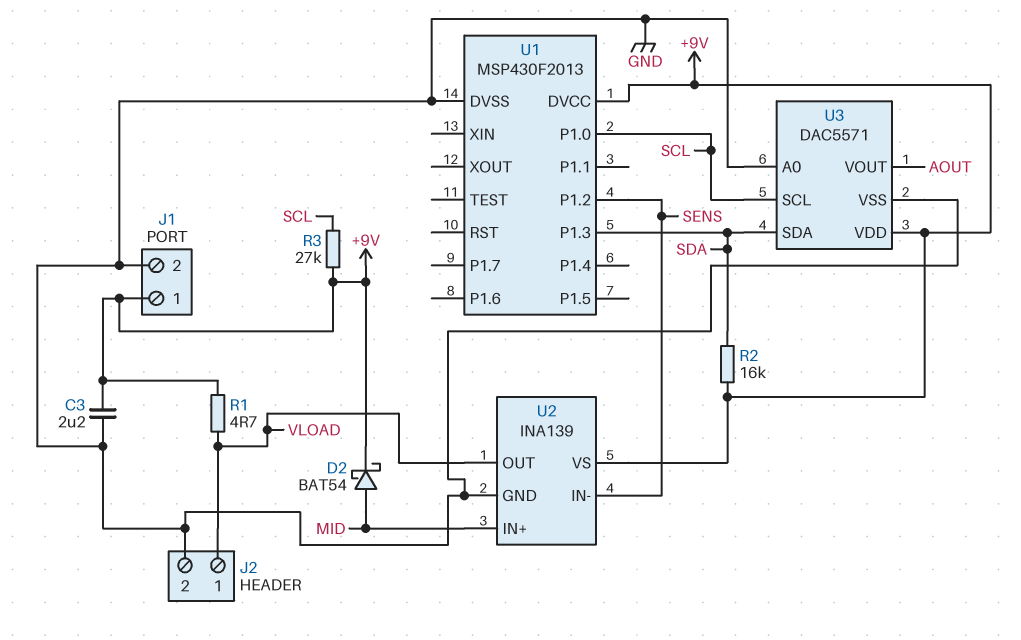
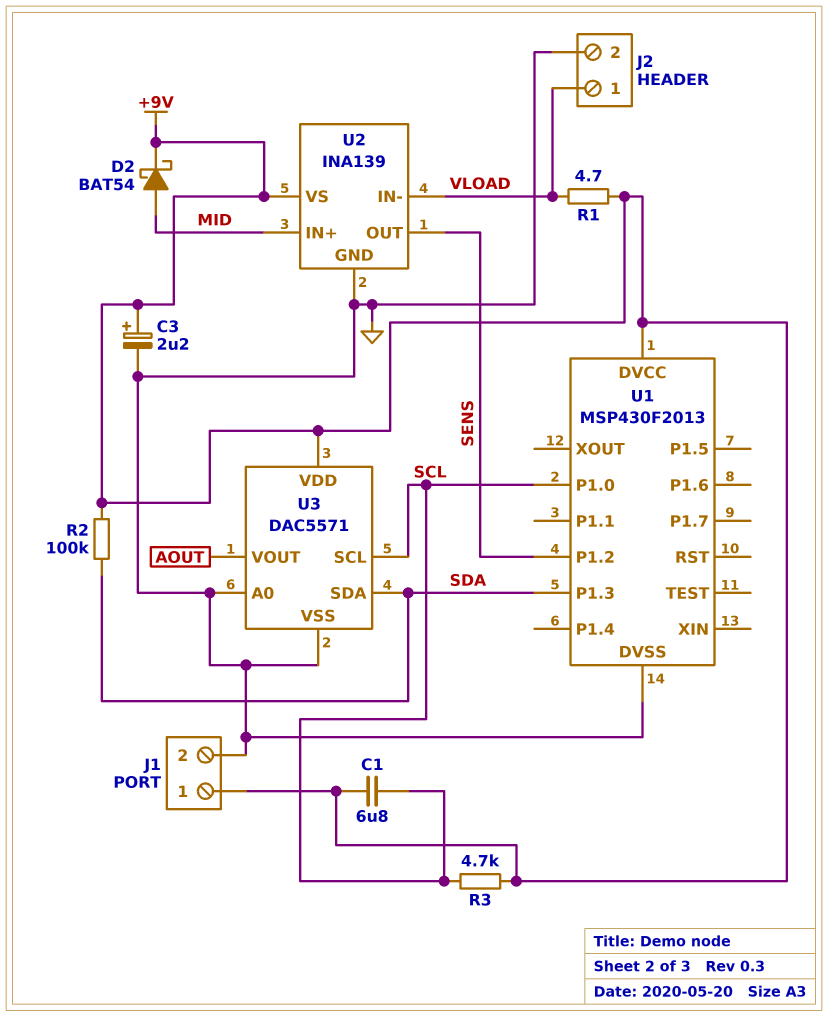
C1: none -> 6.8uF (+9V, SCL)
C3: 2.2uF (+9V, GND) -> 2.2uF (plus +9V, minus GND)
R2: 16k (+9V, SDA) -> 100k (+9V, SDA)
R3: 27k (+9V, SCL) -> 4.7k (+9V, SCL)
U2 pin IN-: SENS -> VLOAD
U2 pin OUT: VLOAD -> SENS

